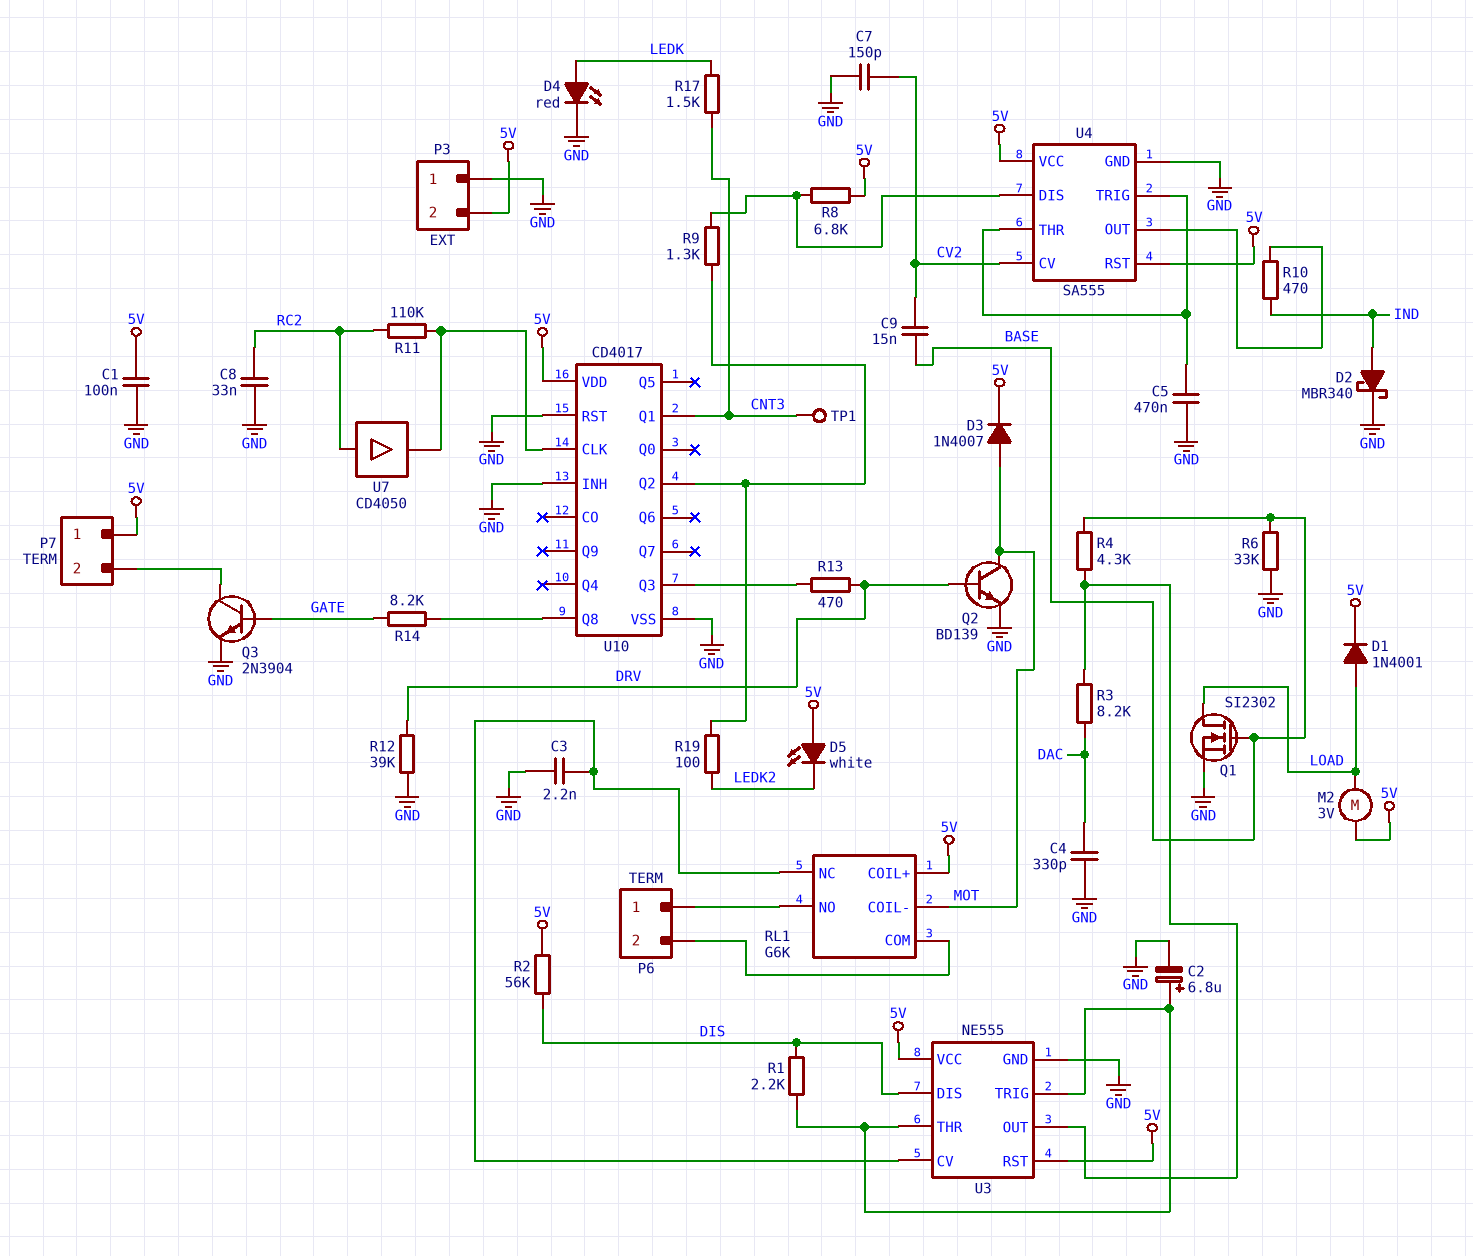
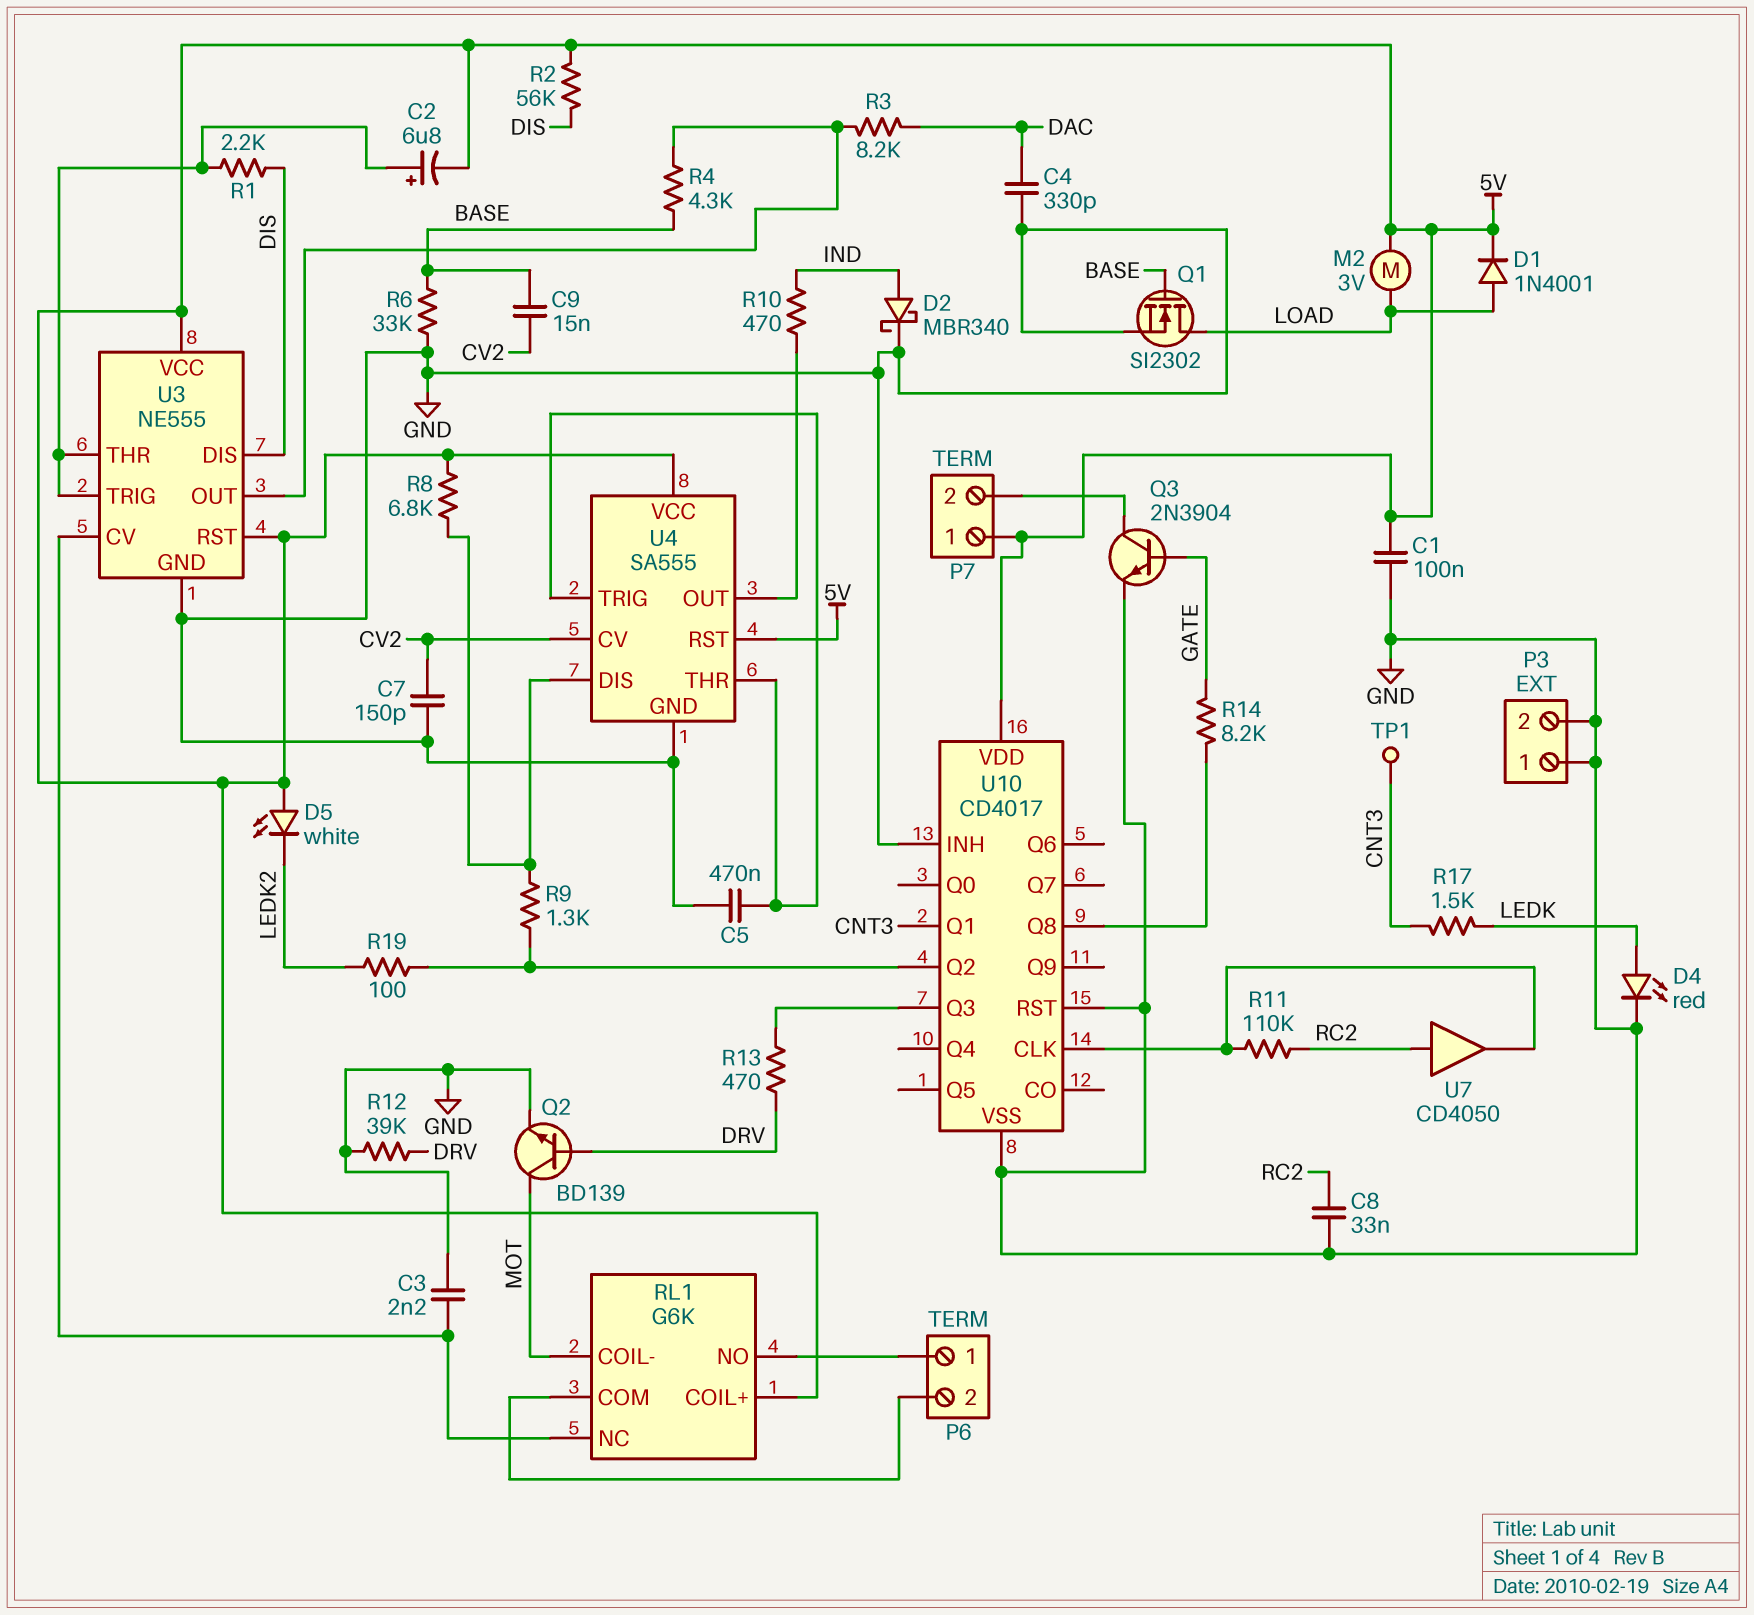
C2: 6.8uF (plus U3/THR, minus GND) -> 6.8uF (plus U3/THR, minus 5V)
D3: diode 1N4007 (A MOT, K 5V) -> none
P3 pin 2: 5V -> GND

